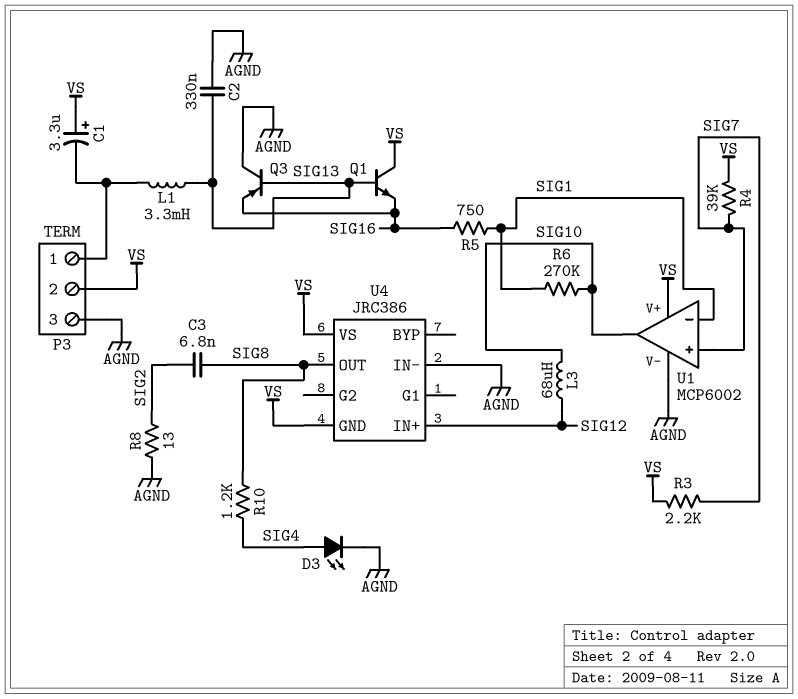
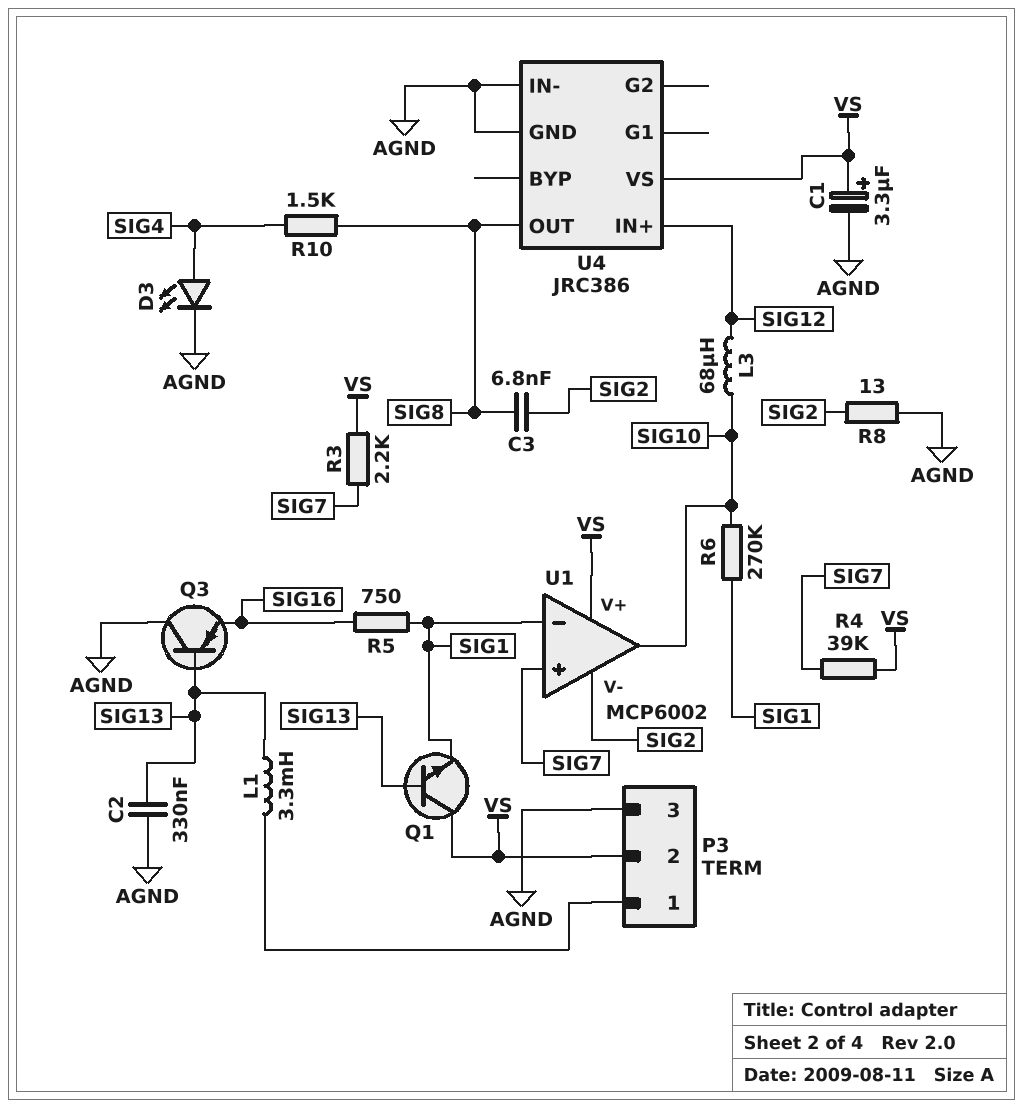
C1: 3.3uF (plus VS, minus P3/1) -> 3.3uF (plus VS, minus AGND)
Q1: NPN (B SIG13, C VS, E SIG16) -> NPN (B SIG13, C VS, E SIG1)
R10: 1.2k (SIG4, SIG8) -> 1.5k (SIG4, SIG8)
U1 pin V-: AGND -> SIG2
U4 pin GND: VS -> AGND

